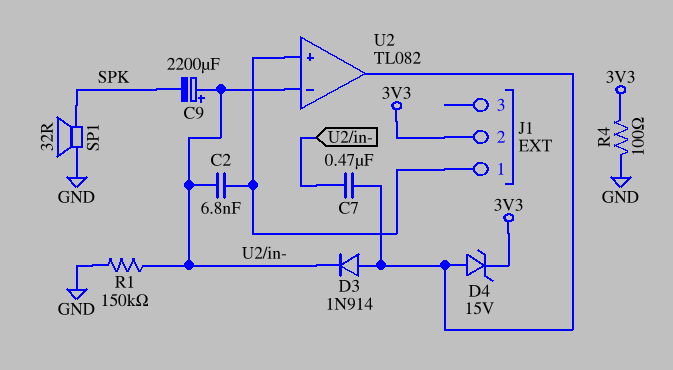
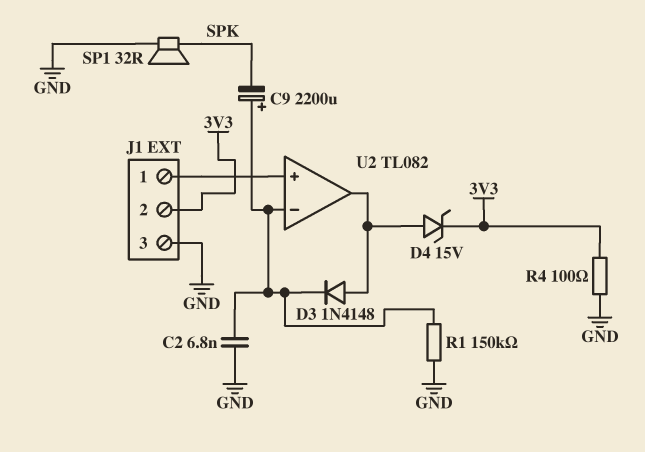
C2: 6.8nF (J1/1, U2/in-) -> 6.8nF (GND, U2/in-)
C7: 470nF (U2/in-, U2/out) -> none
D3: diode 1N914 (A U2/out, K U2/in-) -> diode 1N4148 (A U2/out, K U2/in-)
J1 pin 3: none -> GND

